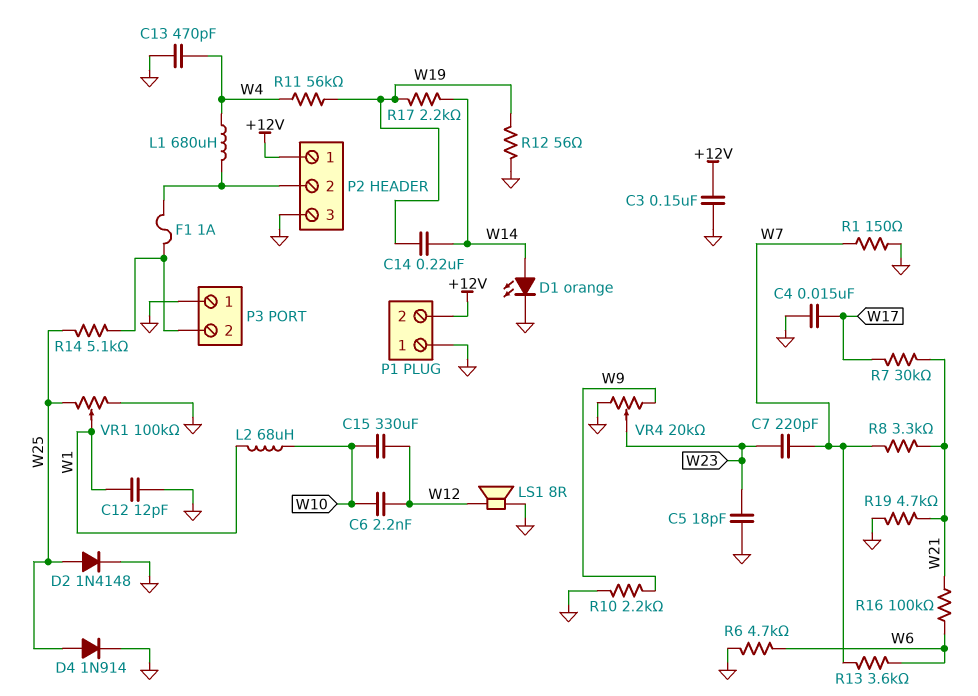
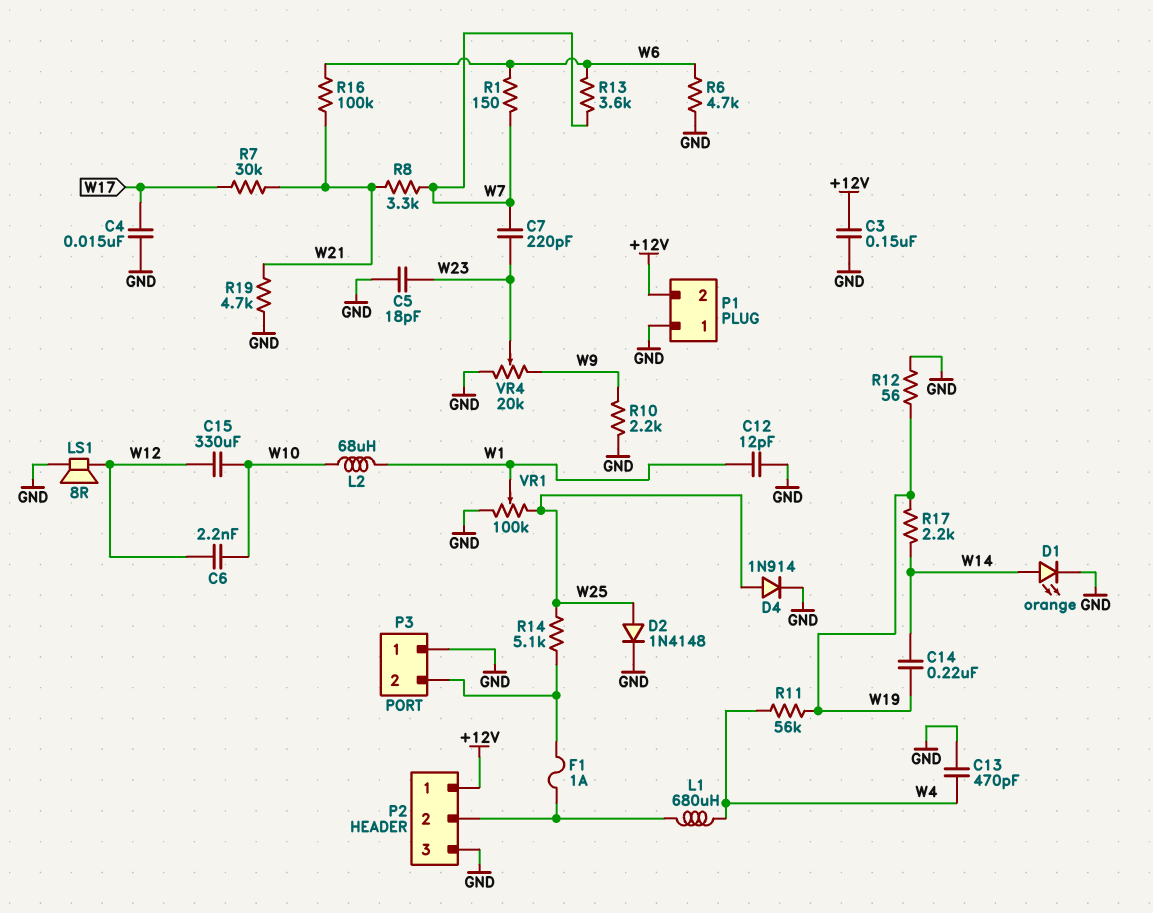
R1: 150 (GND, W7) -> 150 (W6, W7)

